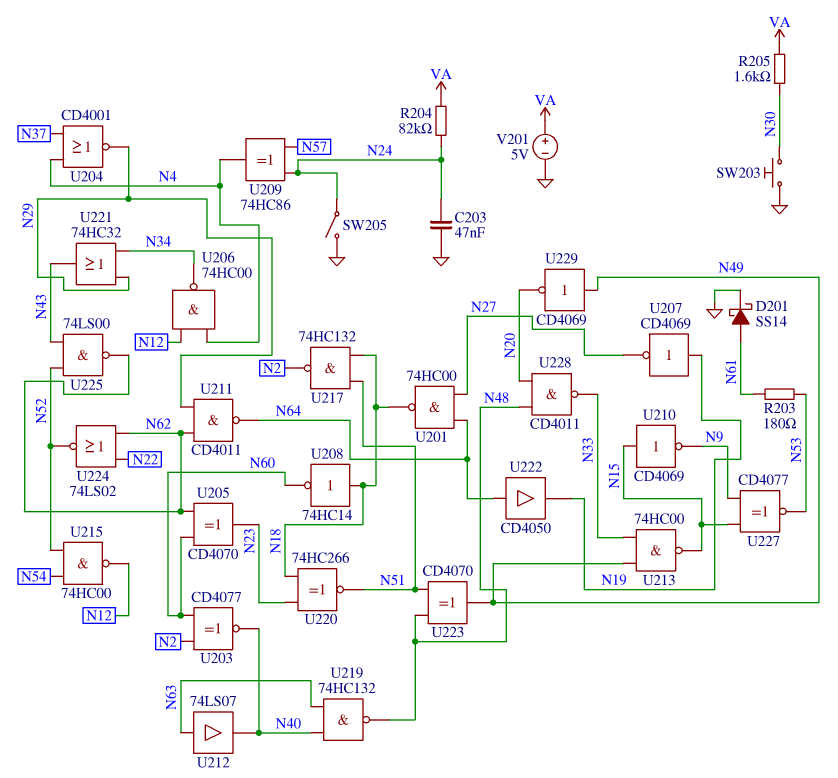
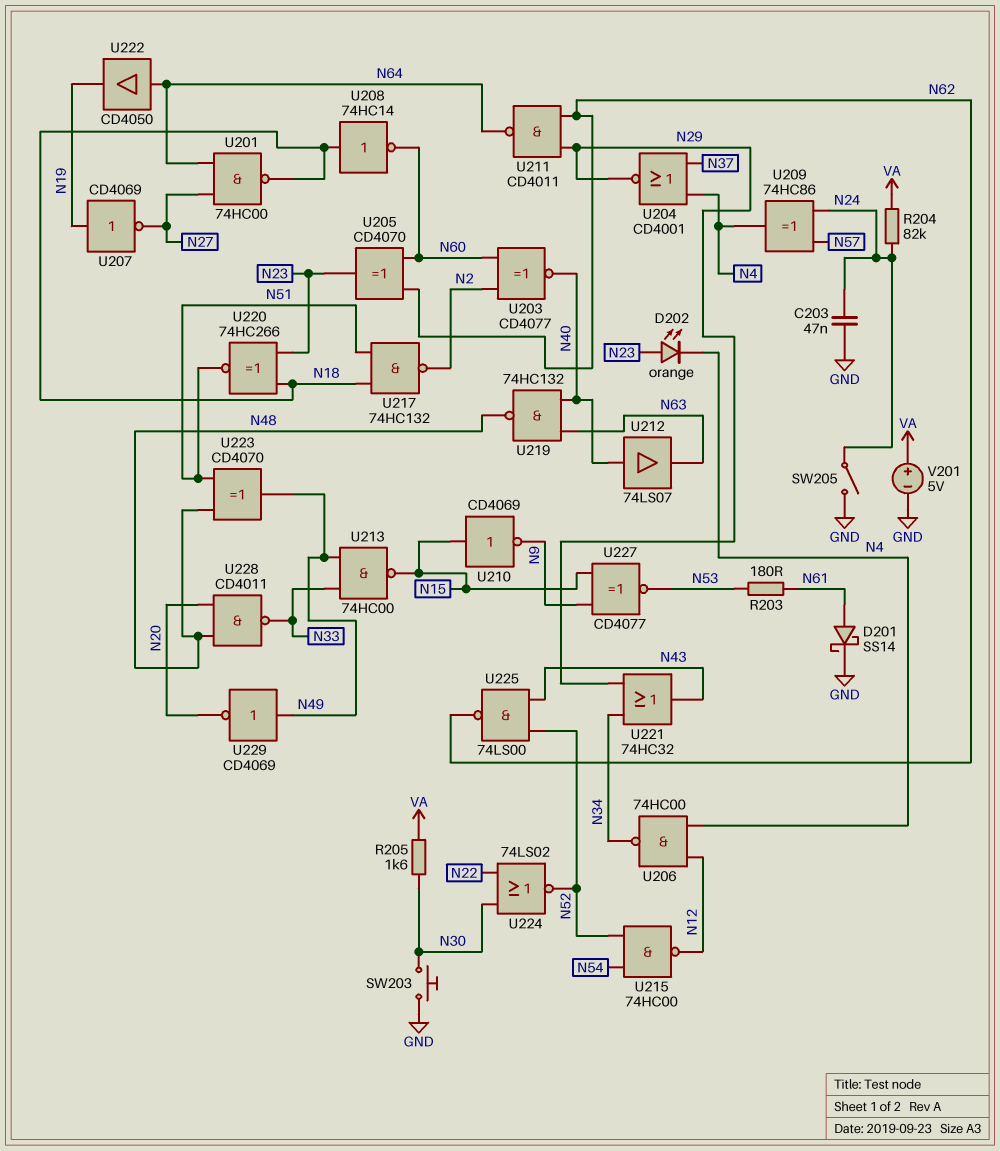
D202: none -> LED orange (A N23, K N4)
U212: buffer 74LS07 (in N63, out N40) -> buffer 74LS07 (in N40, out N63)
U224: NOR 74LS02 (in N22, in N62, out N52) -> NOR 74LS02 (in N22, in N30, out N52)

